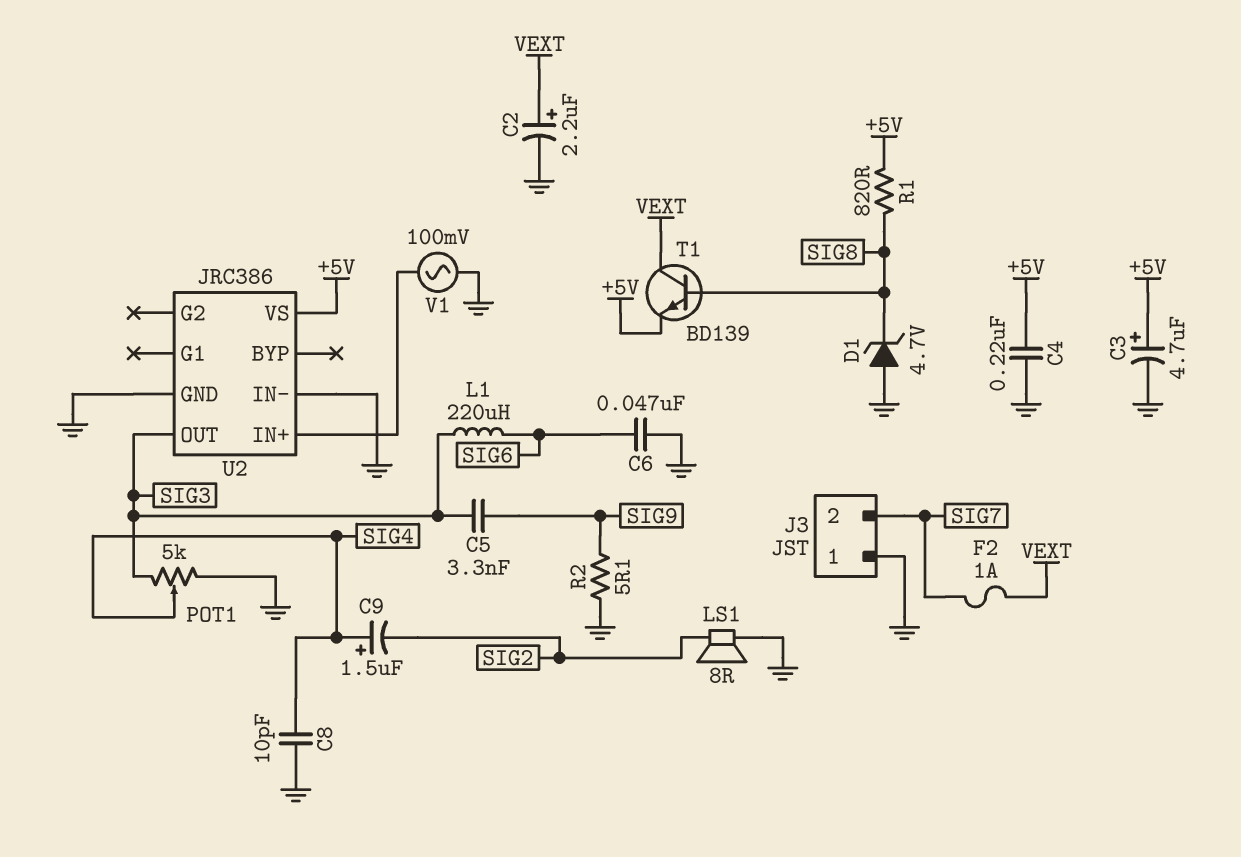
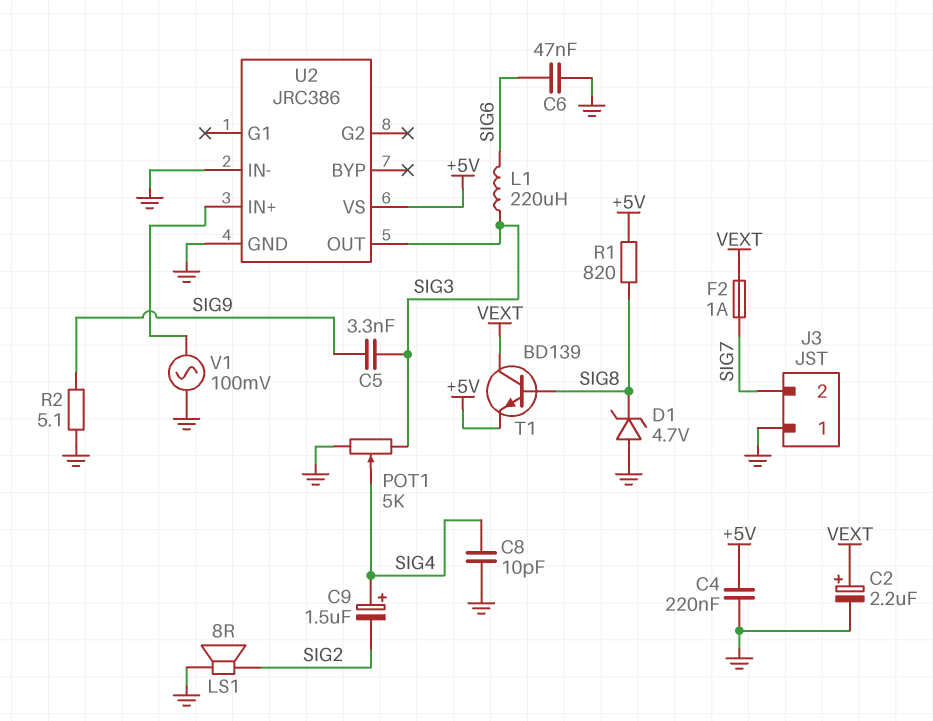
C3: 4.7uF (plus +5V, minus GND) -> none

